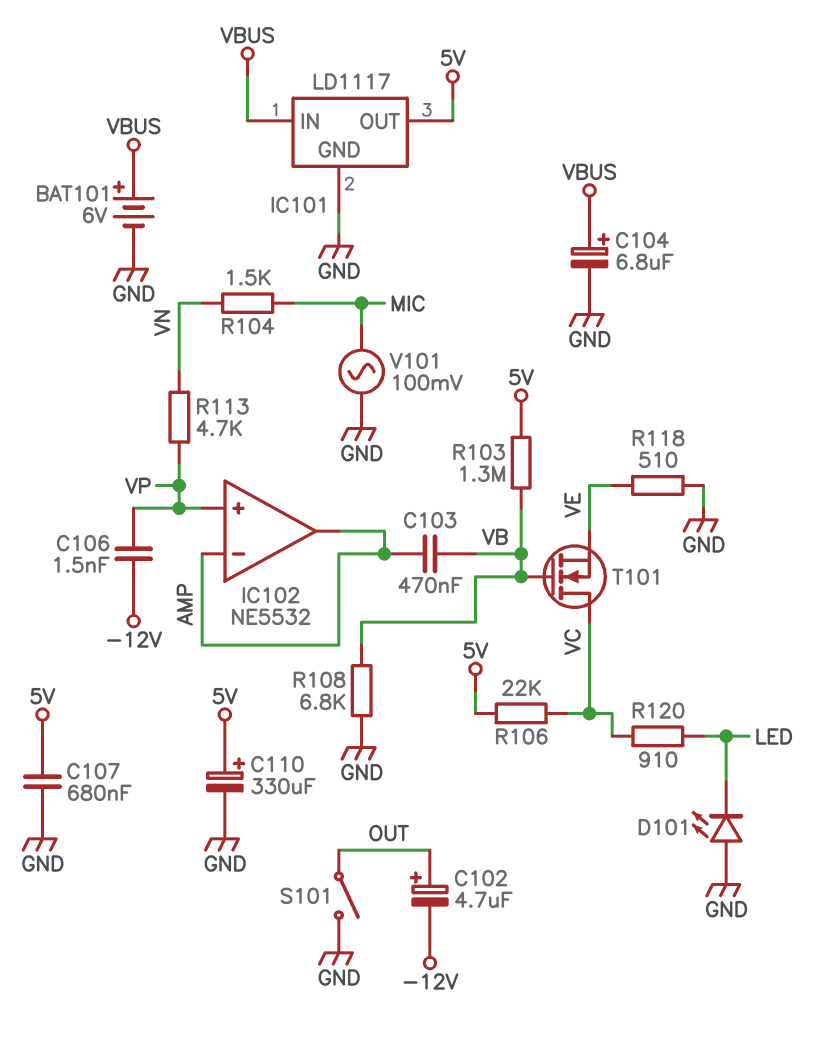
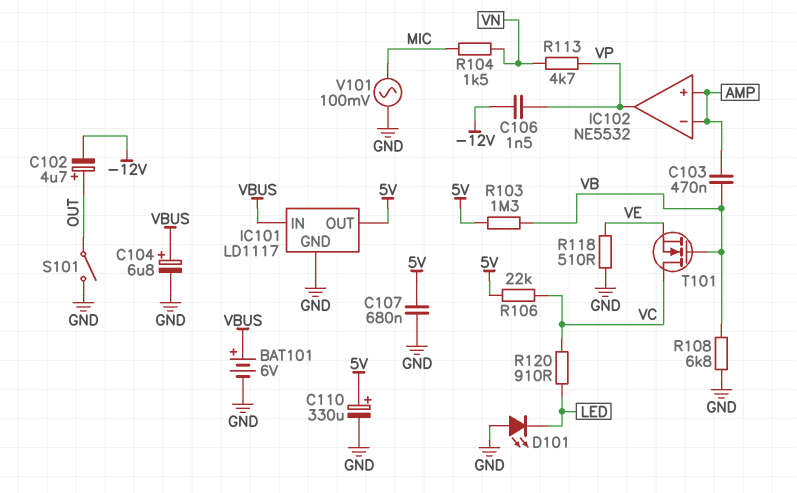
IC102 pin in+: VP -> AMP
IC102 pin out: AMP -> VP

